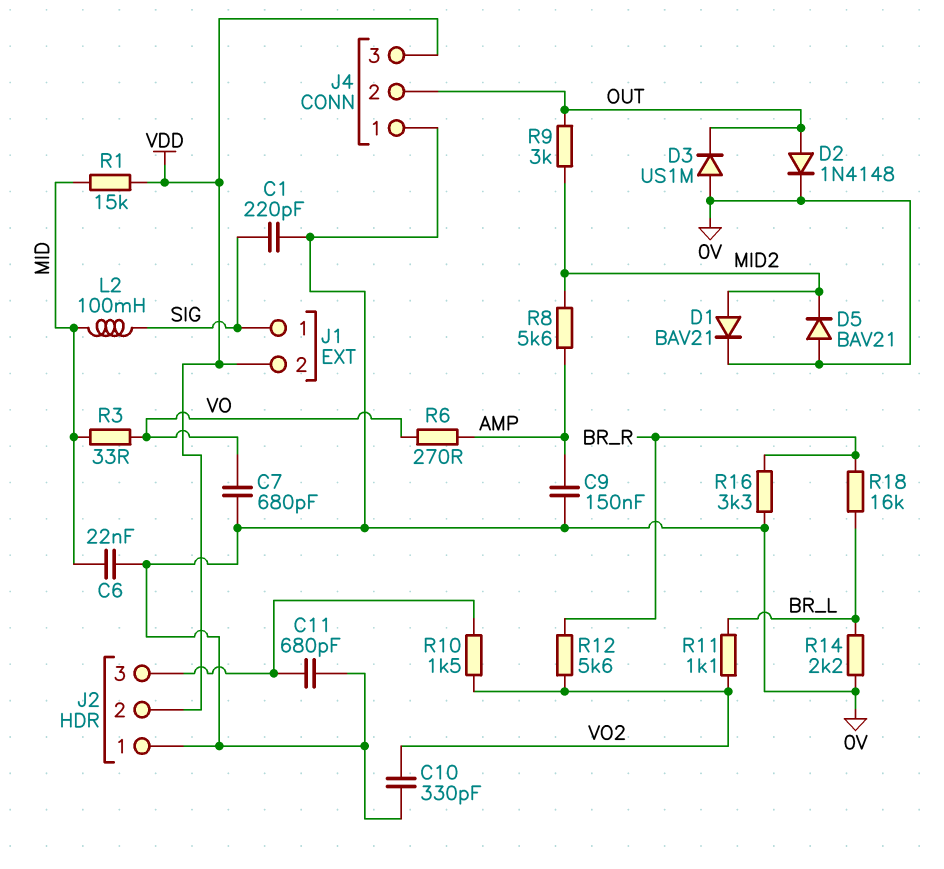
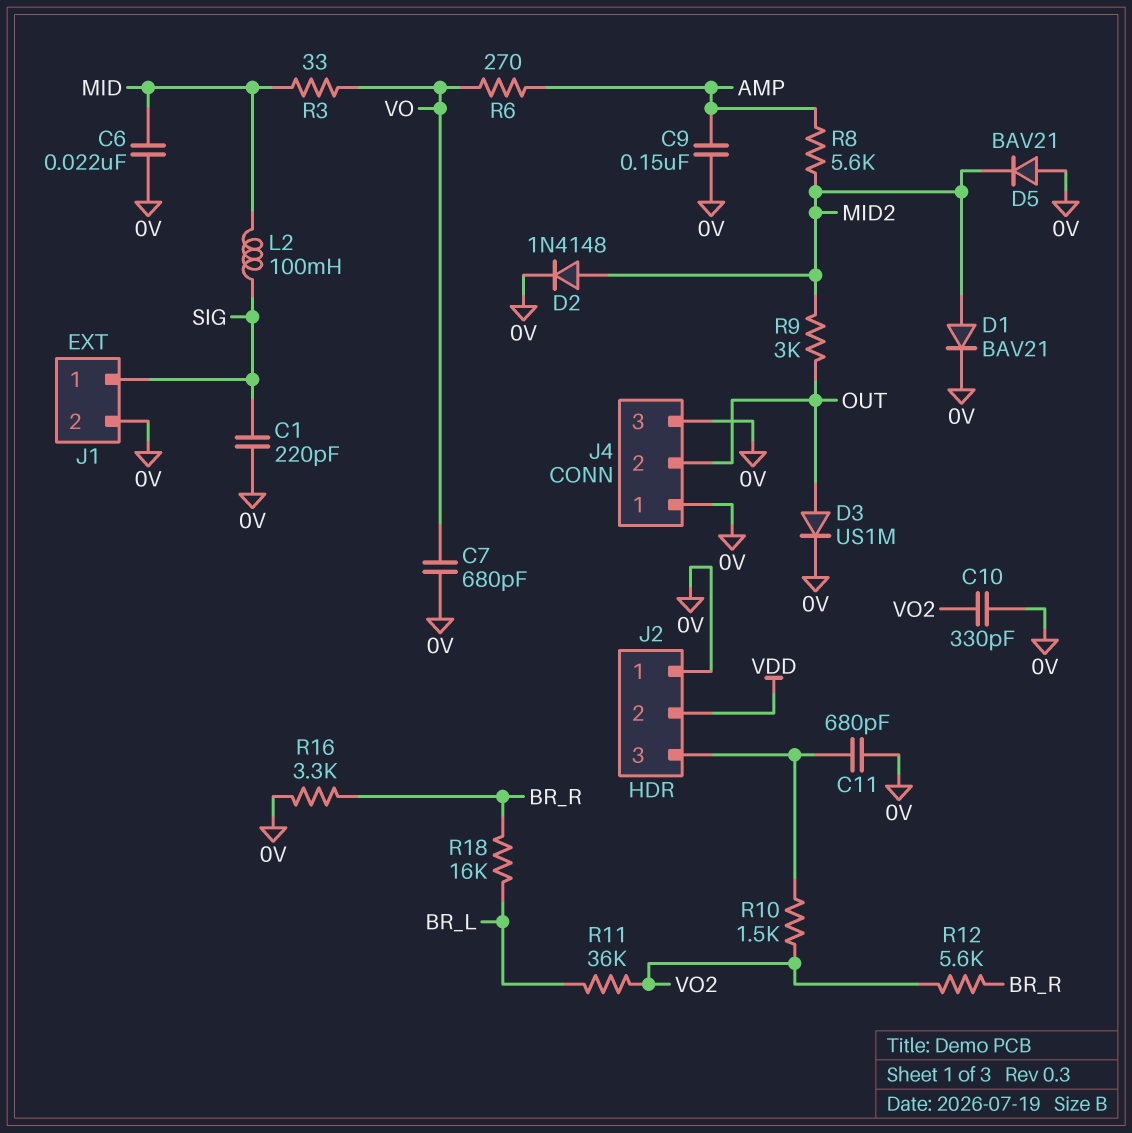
D2: diode 1N4148 (A OUT, K 0V) -> diode 1N4148 (A MID2, K 0V)
D3: diode US1M (A 0V, K OUT) -> diode US1M (A OUT, K 0V)
J1 pin 2: VDD -> 0V
J4 pin 3: VDD -> 0V
R1: 15k (MID, VDD) -> none
R11: 1.1k (BR_L, VO2) -> 36k (BR_L, VO2)
R14: 2.2k (0V, BR_L) -> none

